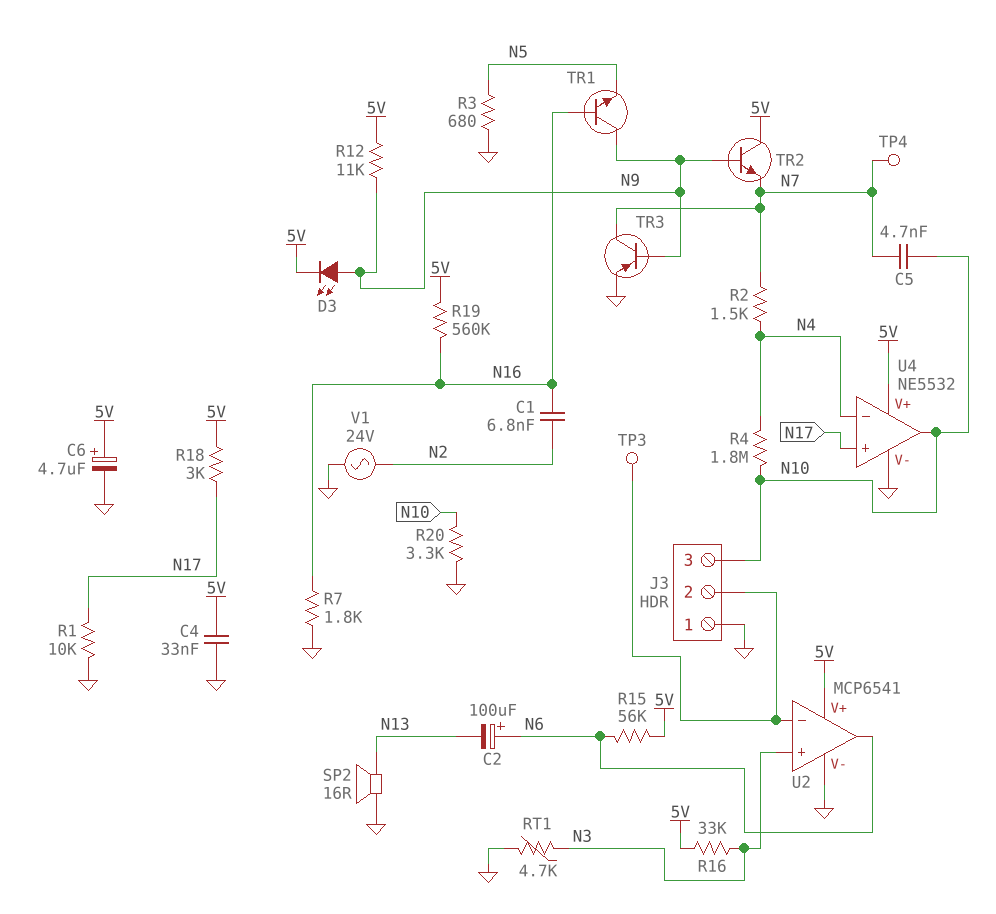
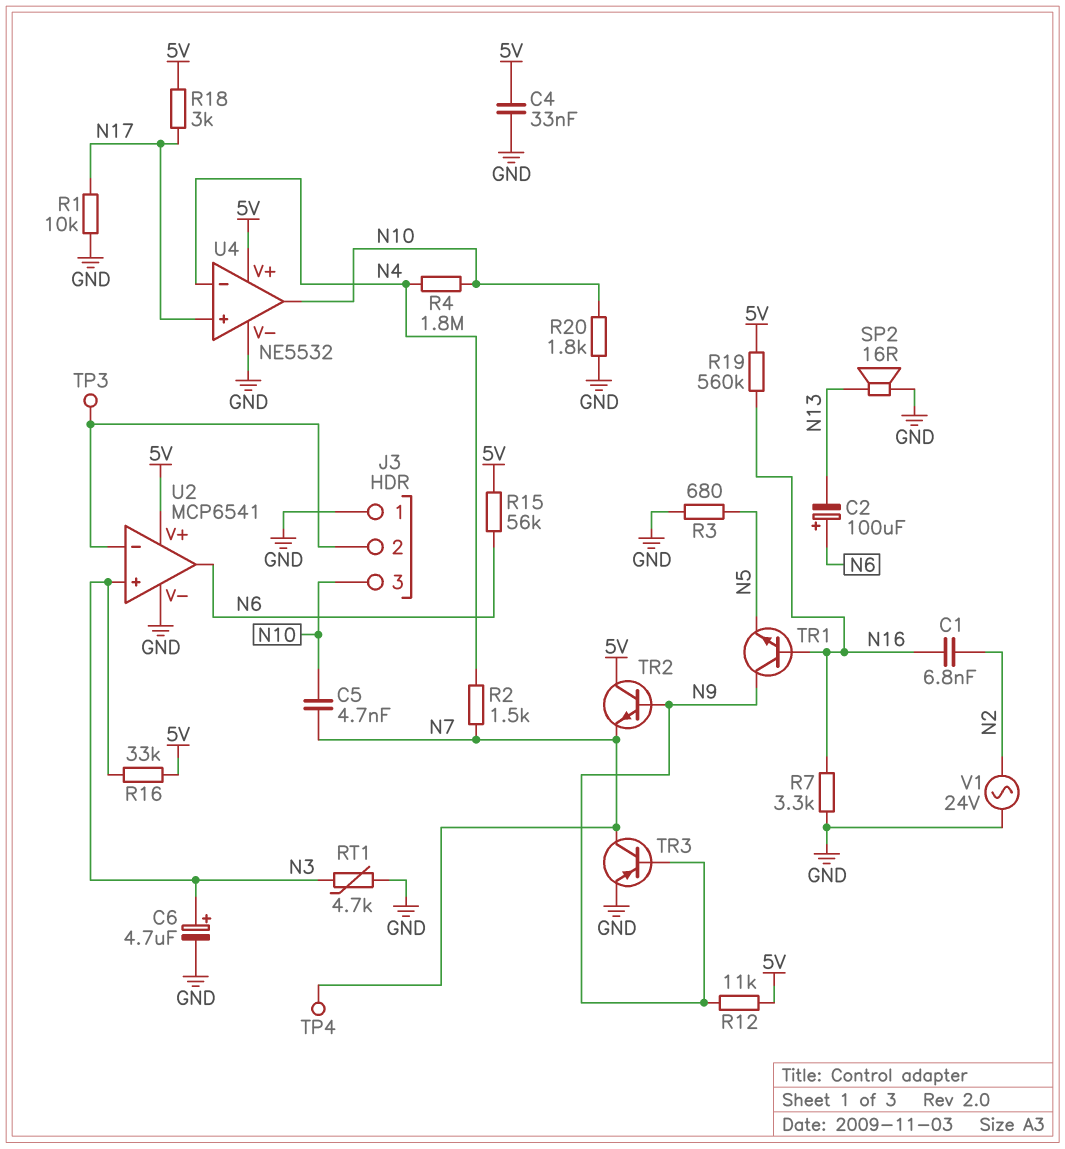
C6: 4.7uF (plus 5V, minus GND) -> 4.7uF (plus N3, minus GND)
D3: LED (A N9, K 5V) -> none
R7: 1.8k (GND, N16) -> 3.3k (GND, N16)
R20: 3.3k (GND, N10) -> 1.8k (GND, N10)

